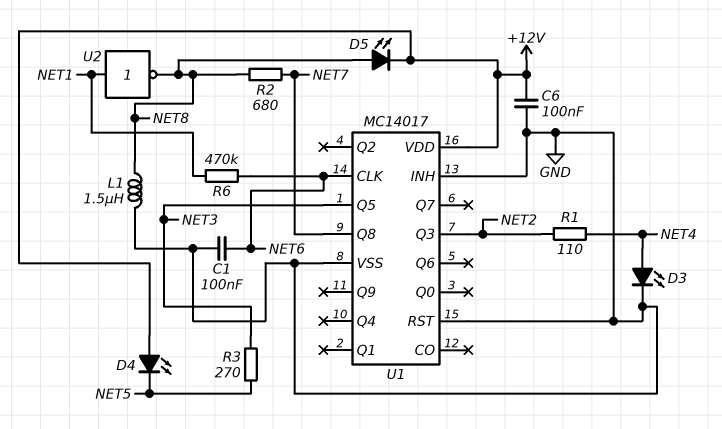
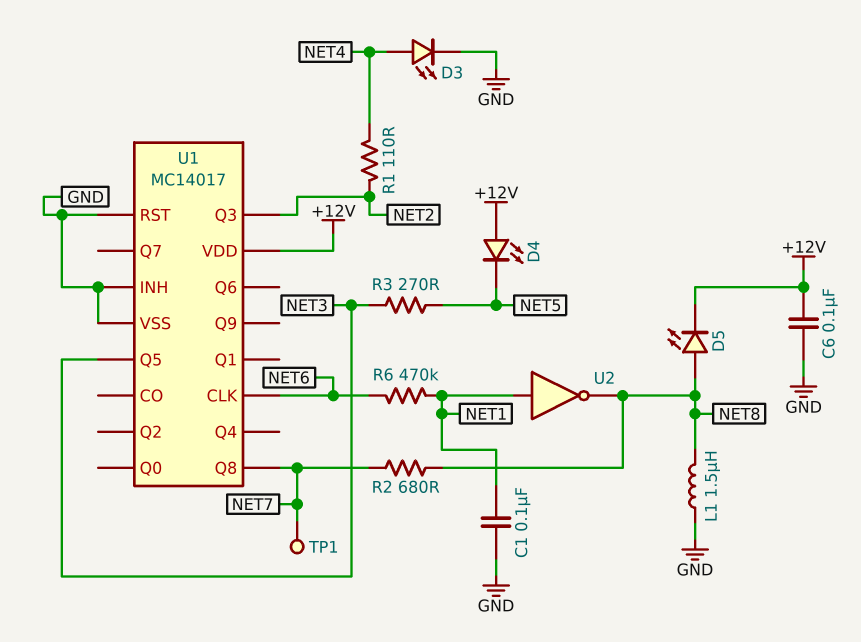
C1: 100nF (GND, NET6) -> 100nF (GND, NET1)
TP1: none -> test point (NET7)

